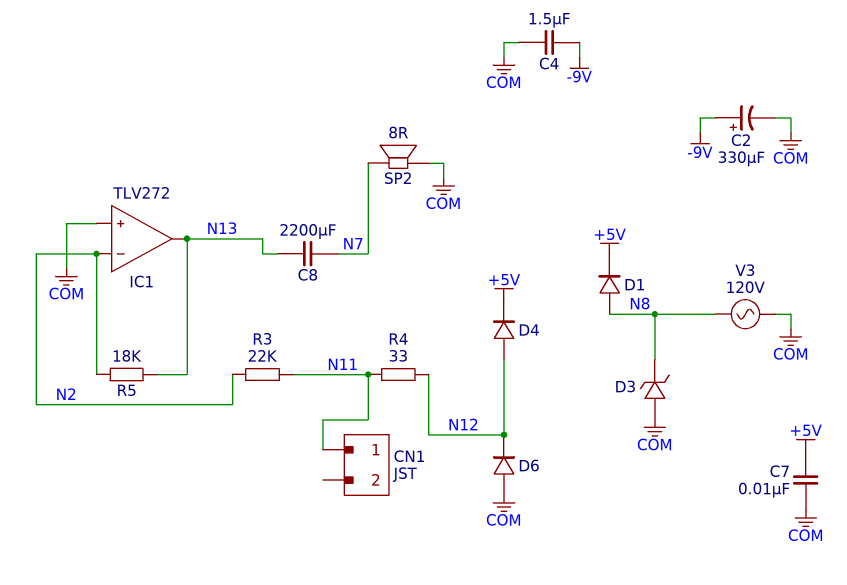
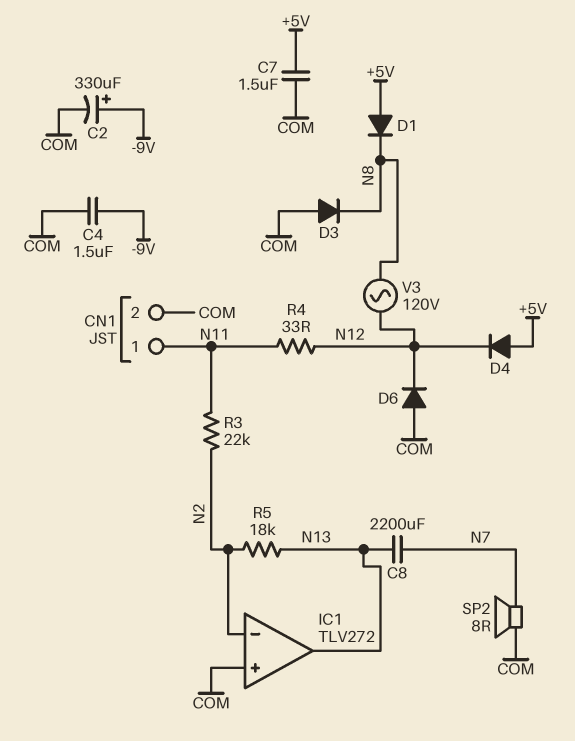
C7: 10nF (+5V, COM) -> 1.5uF (+5V, COM)
CN1 pin 2: none -> COM
D1: diode (A N8, K +5V) -> diode (A +5V, K N8)
D3: zener (A COM, K N8) -> diode (A COM, K N8)
D4: diode (A N12, K +5V) -> diode (A +5V, K N12)
V3: AC 120V (COM, N8) -> AC 120V (N8, N12)

